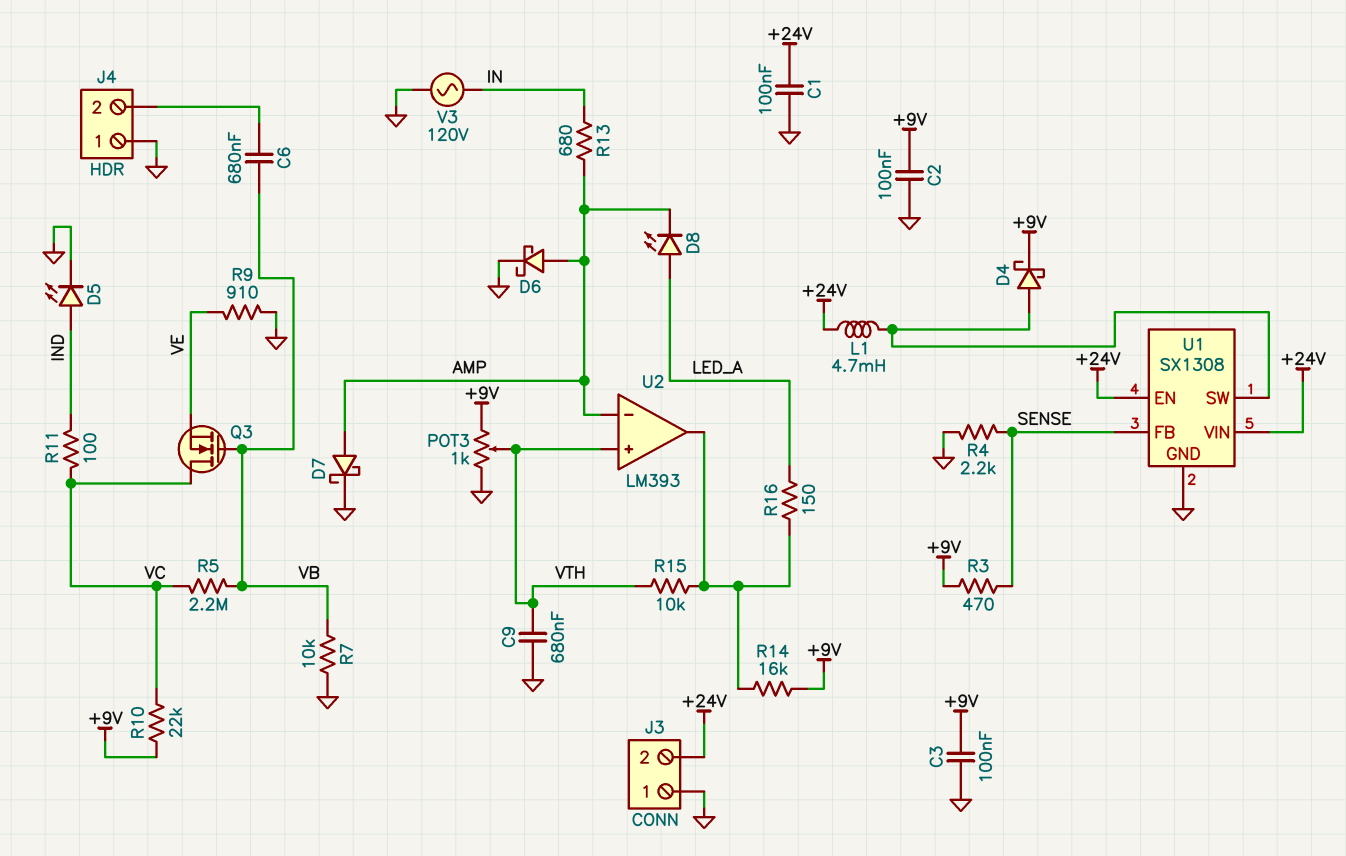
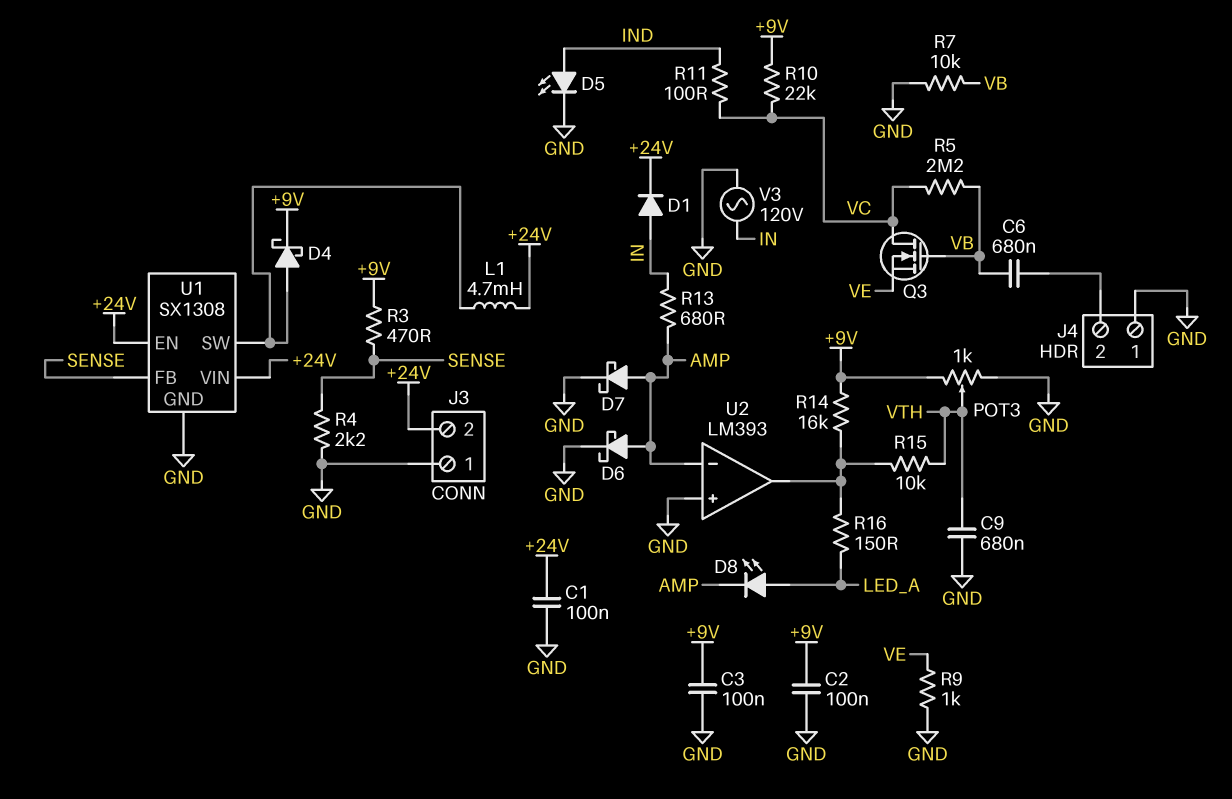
D1: none -> diode (A IN, K +24V)
R9: 910 (GND, VE) -> 1k (GND, VE)
U2 pin in+: VTH -> GND

